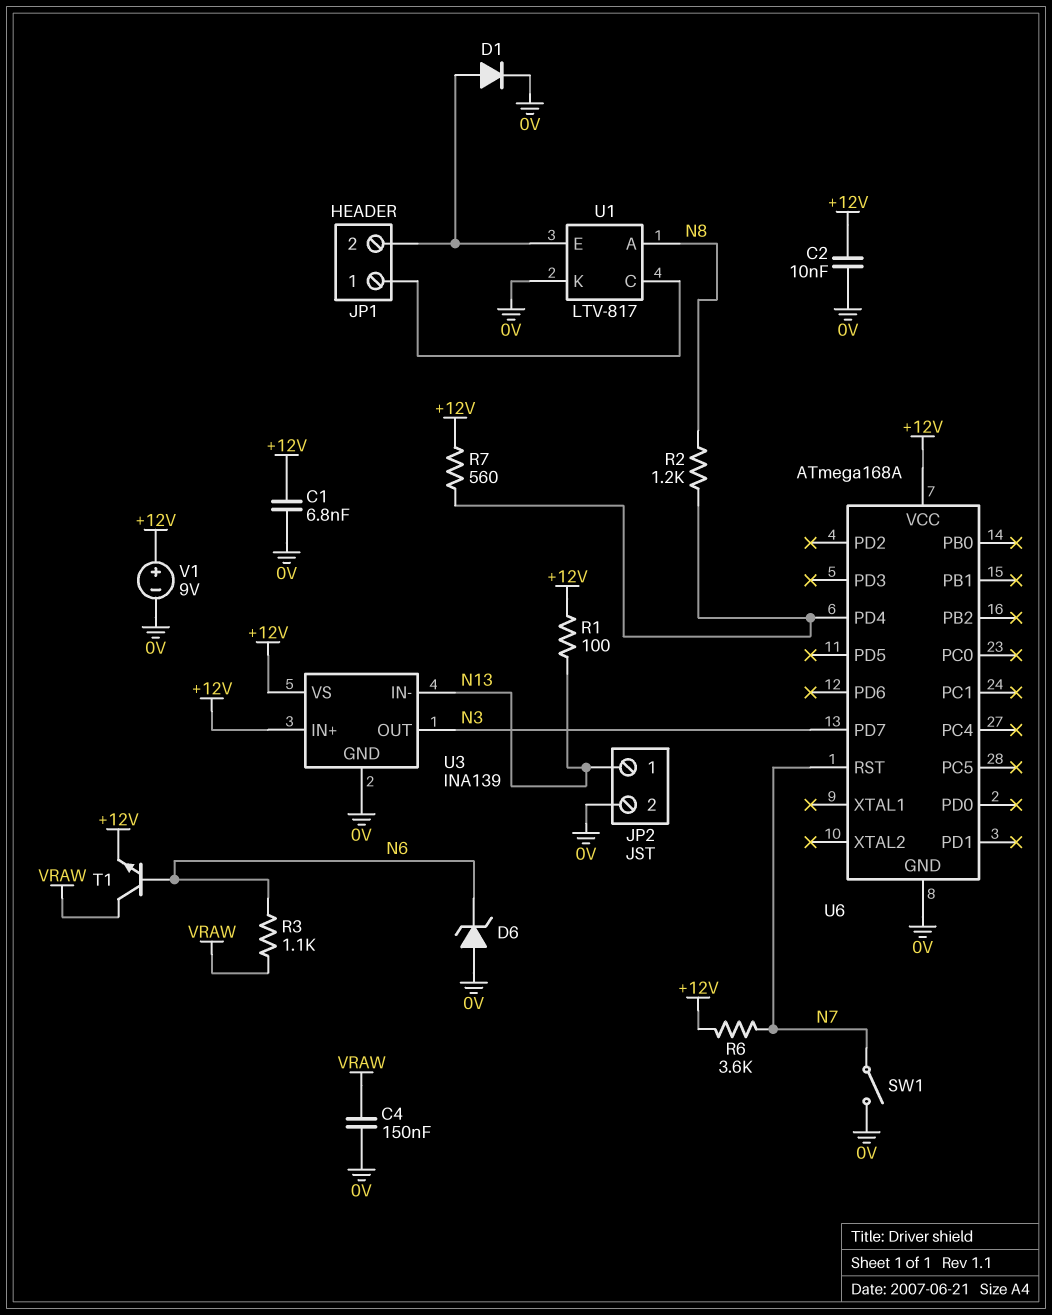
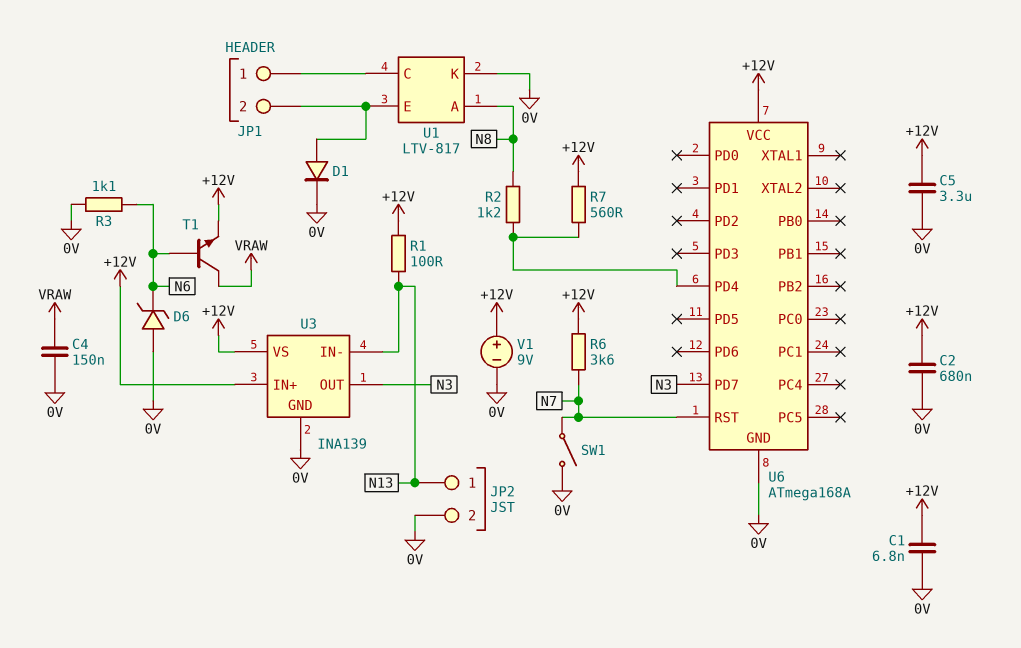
C2: 10nF (+12V, 0V) -> 680nF (+12V, 0V)
C5: none -> 3.3uF (+12V, 0V)
R3: 1.1k (N6, VRAW) -> 1.1k (0V, N6)

